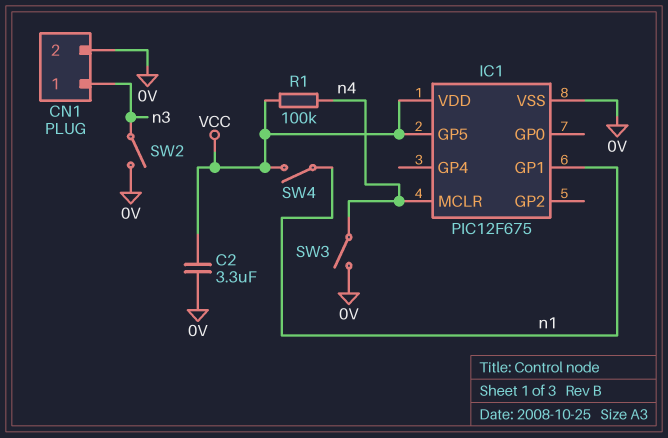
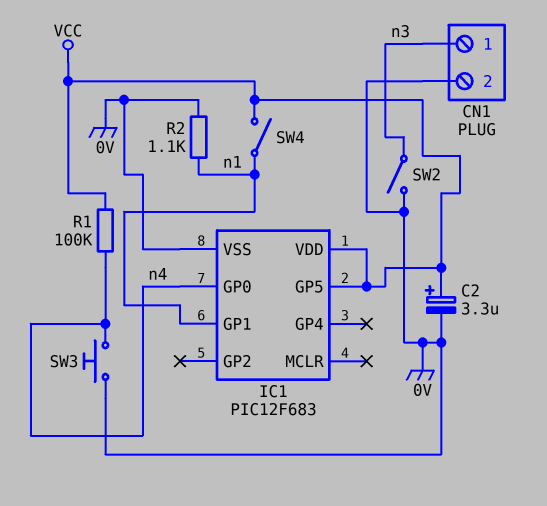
C2: 3.3uF (0V, VCC) -> 3.3uF (plus VCC, minus 0V)
IC1: PIC12F675 -> PIC12F683
IC1 pin GP0: none -> n4
IC1 pin MCLR: n4 -> none
R2: none -> 1.1k (0V, n1)
SW3: switch (0V, n4) -> button (0V, n4)

